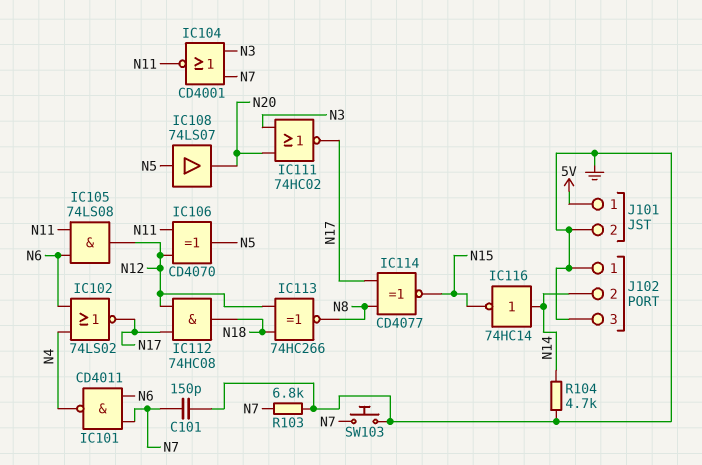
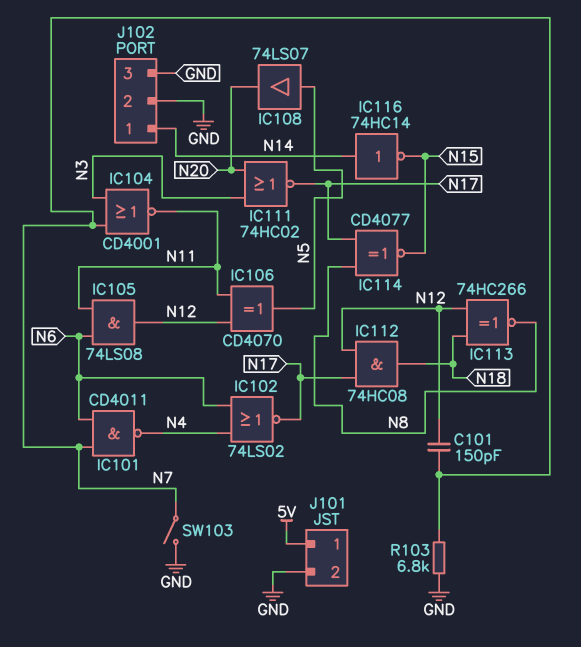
C101: 150pF (GND, N7) -> 150pF (N7, N12)
J102 pin 1: GND -> N14
J102 pin 2: N14 -> GND
R104: 4.7k (GND, N14) -> none
SW103: button (GND, N7) -> switch (GND, N7)

